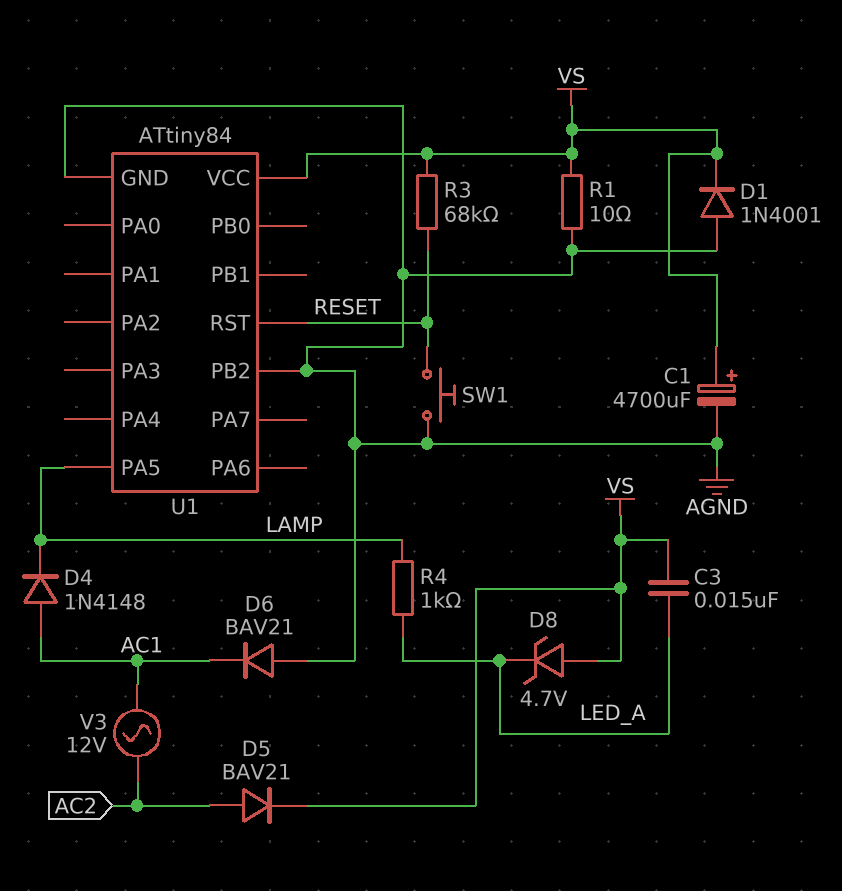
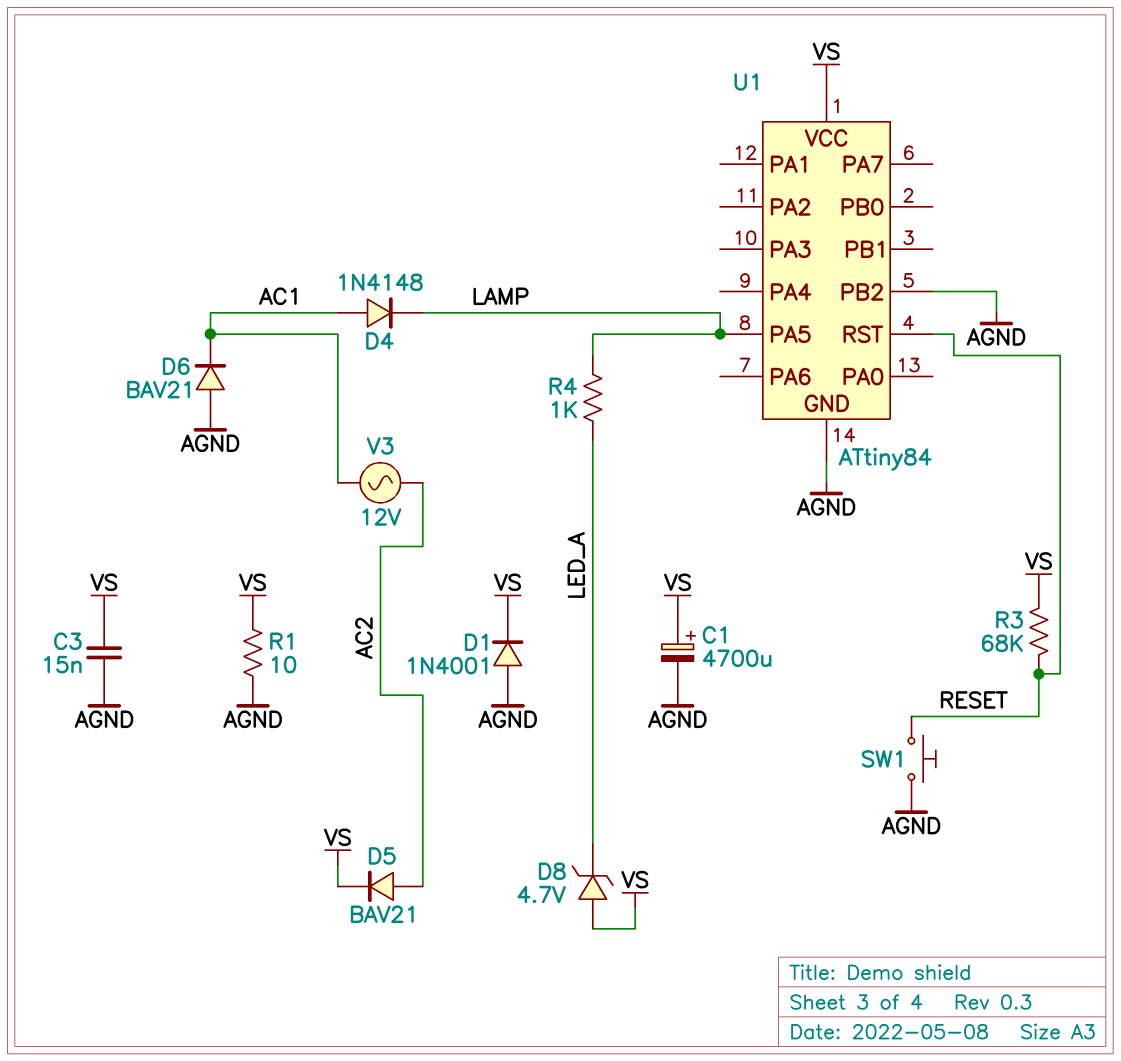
C3: 15nF (LED_A, VS) -> 15nF (AGND, VS)

